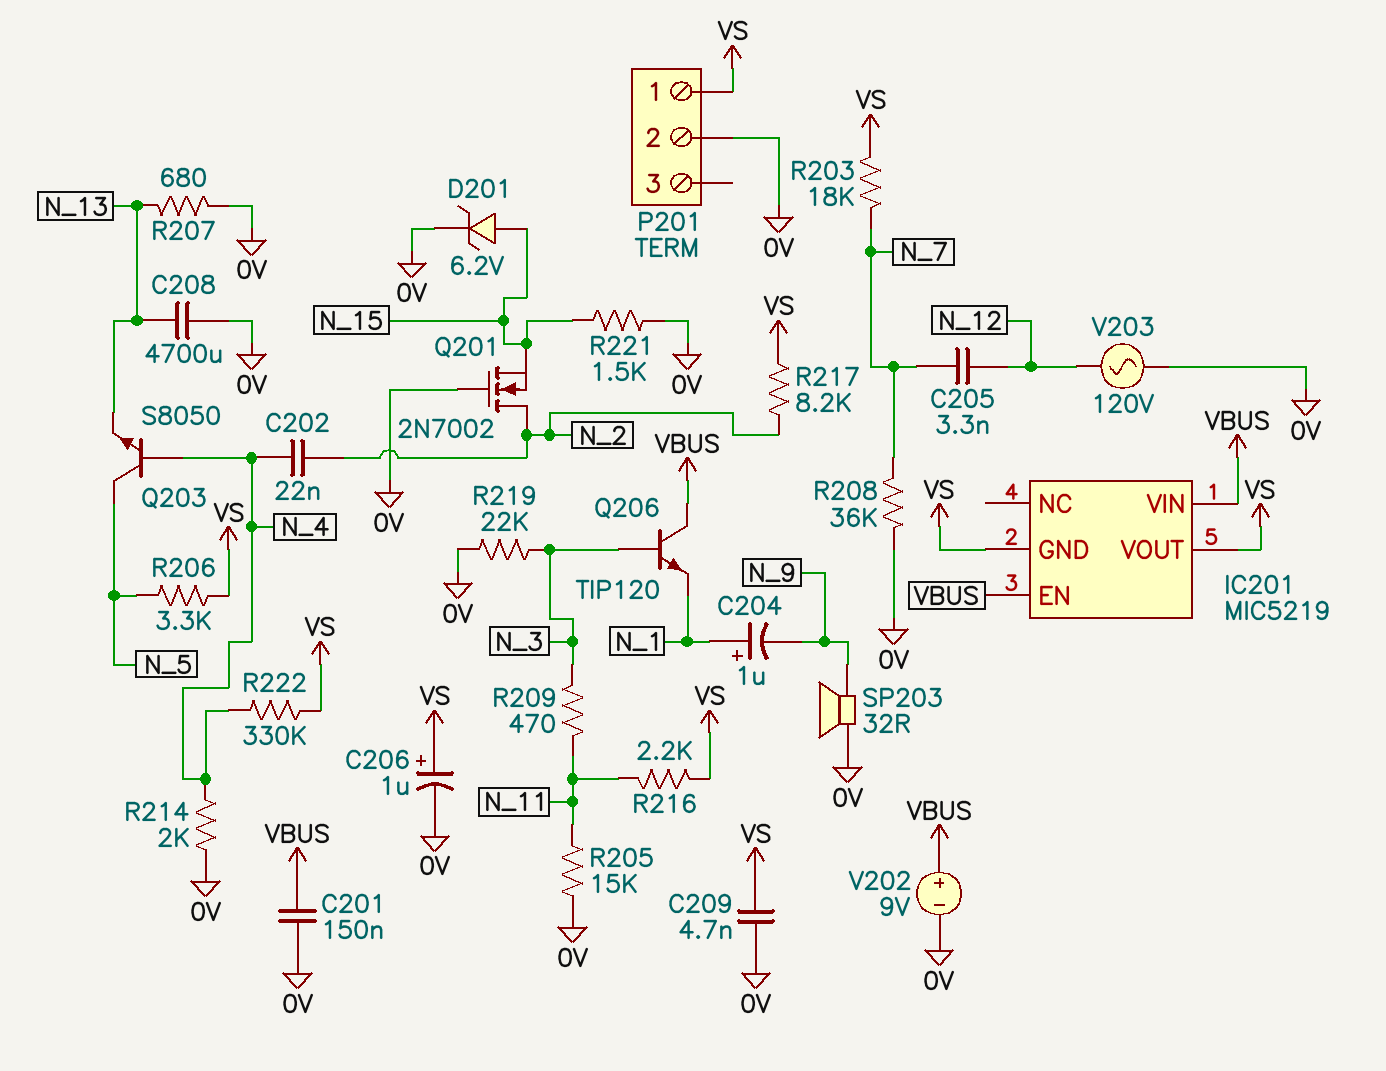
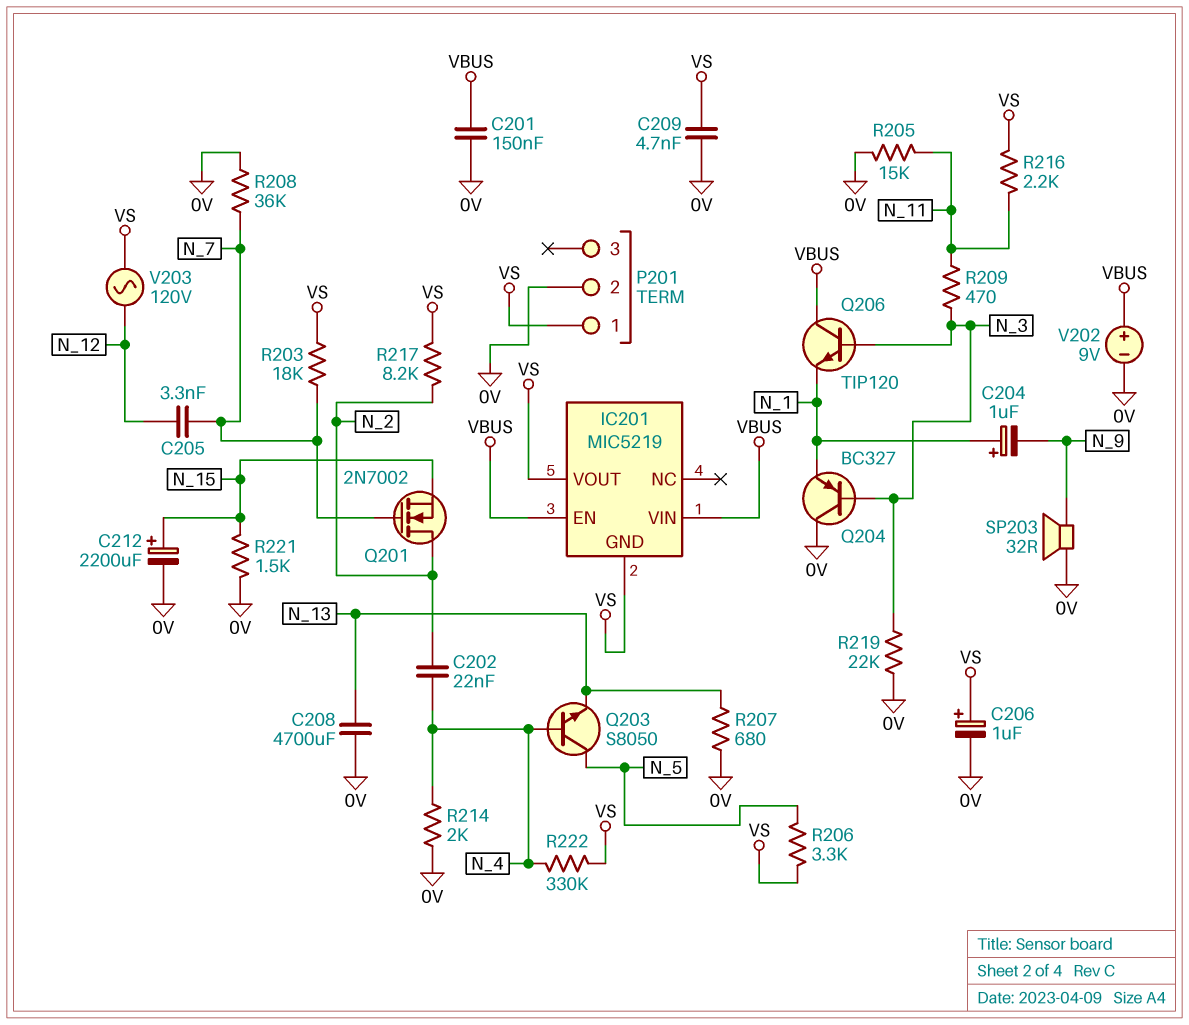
C212: none -> 2200uF (plus N_15, minus 0V)
D201: zener 6.2V (A N_15, K 0V) -> none
Q201: NMOS 2N7002 (G 0V, D N_2, S N_15) -> NMOS 2N7002 (G N_7, D N_2, S N_15)
Q204: none -> PNP BC327 (B N_3, C 0V, E N_1)
V203: AC 120V (0V, N_12) -> AC 120V (N_12, VS)

